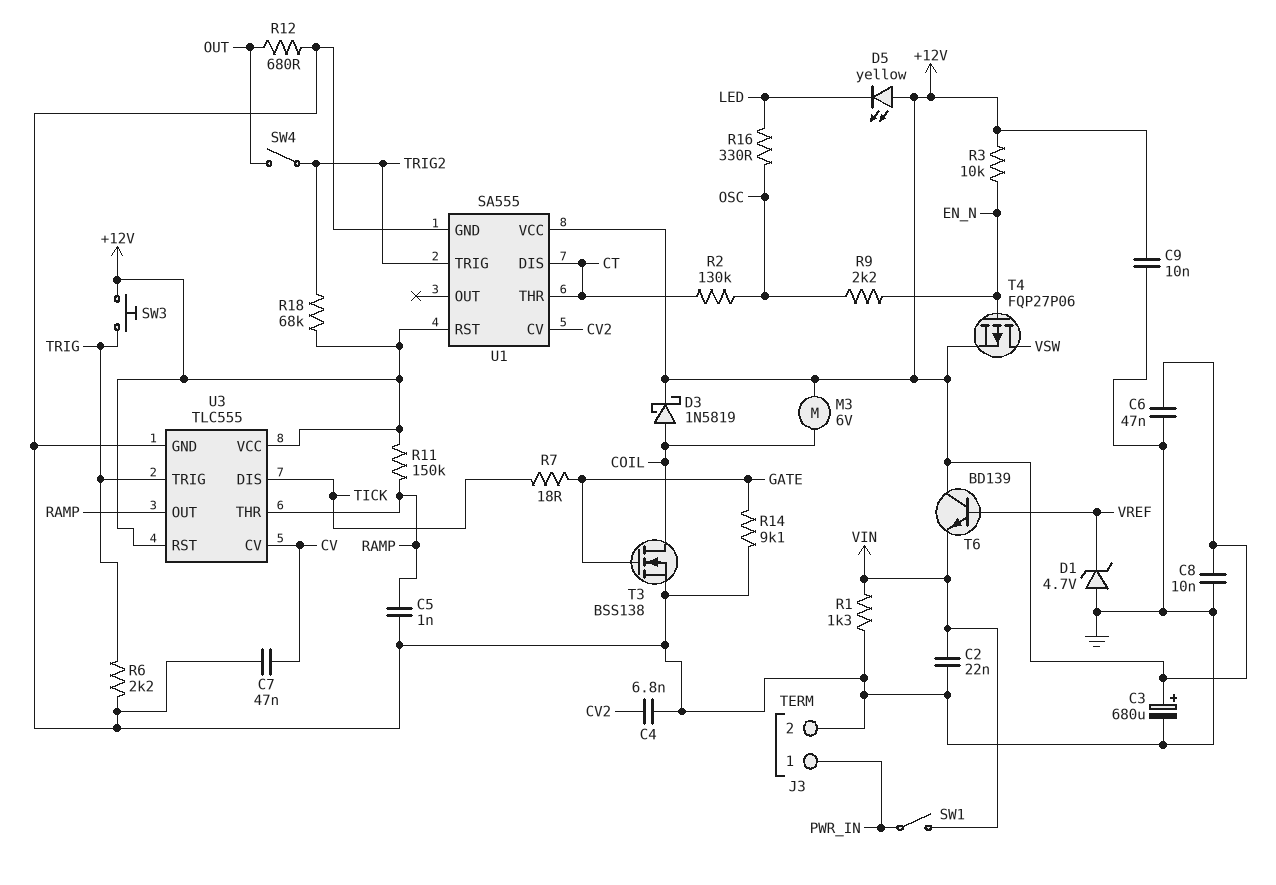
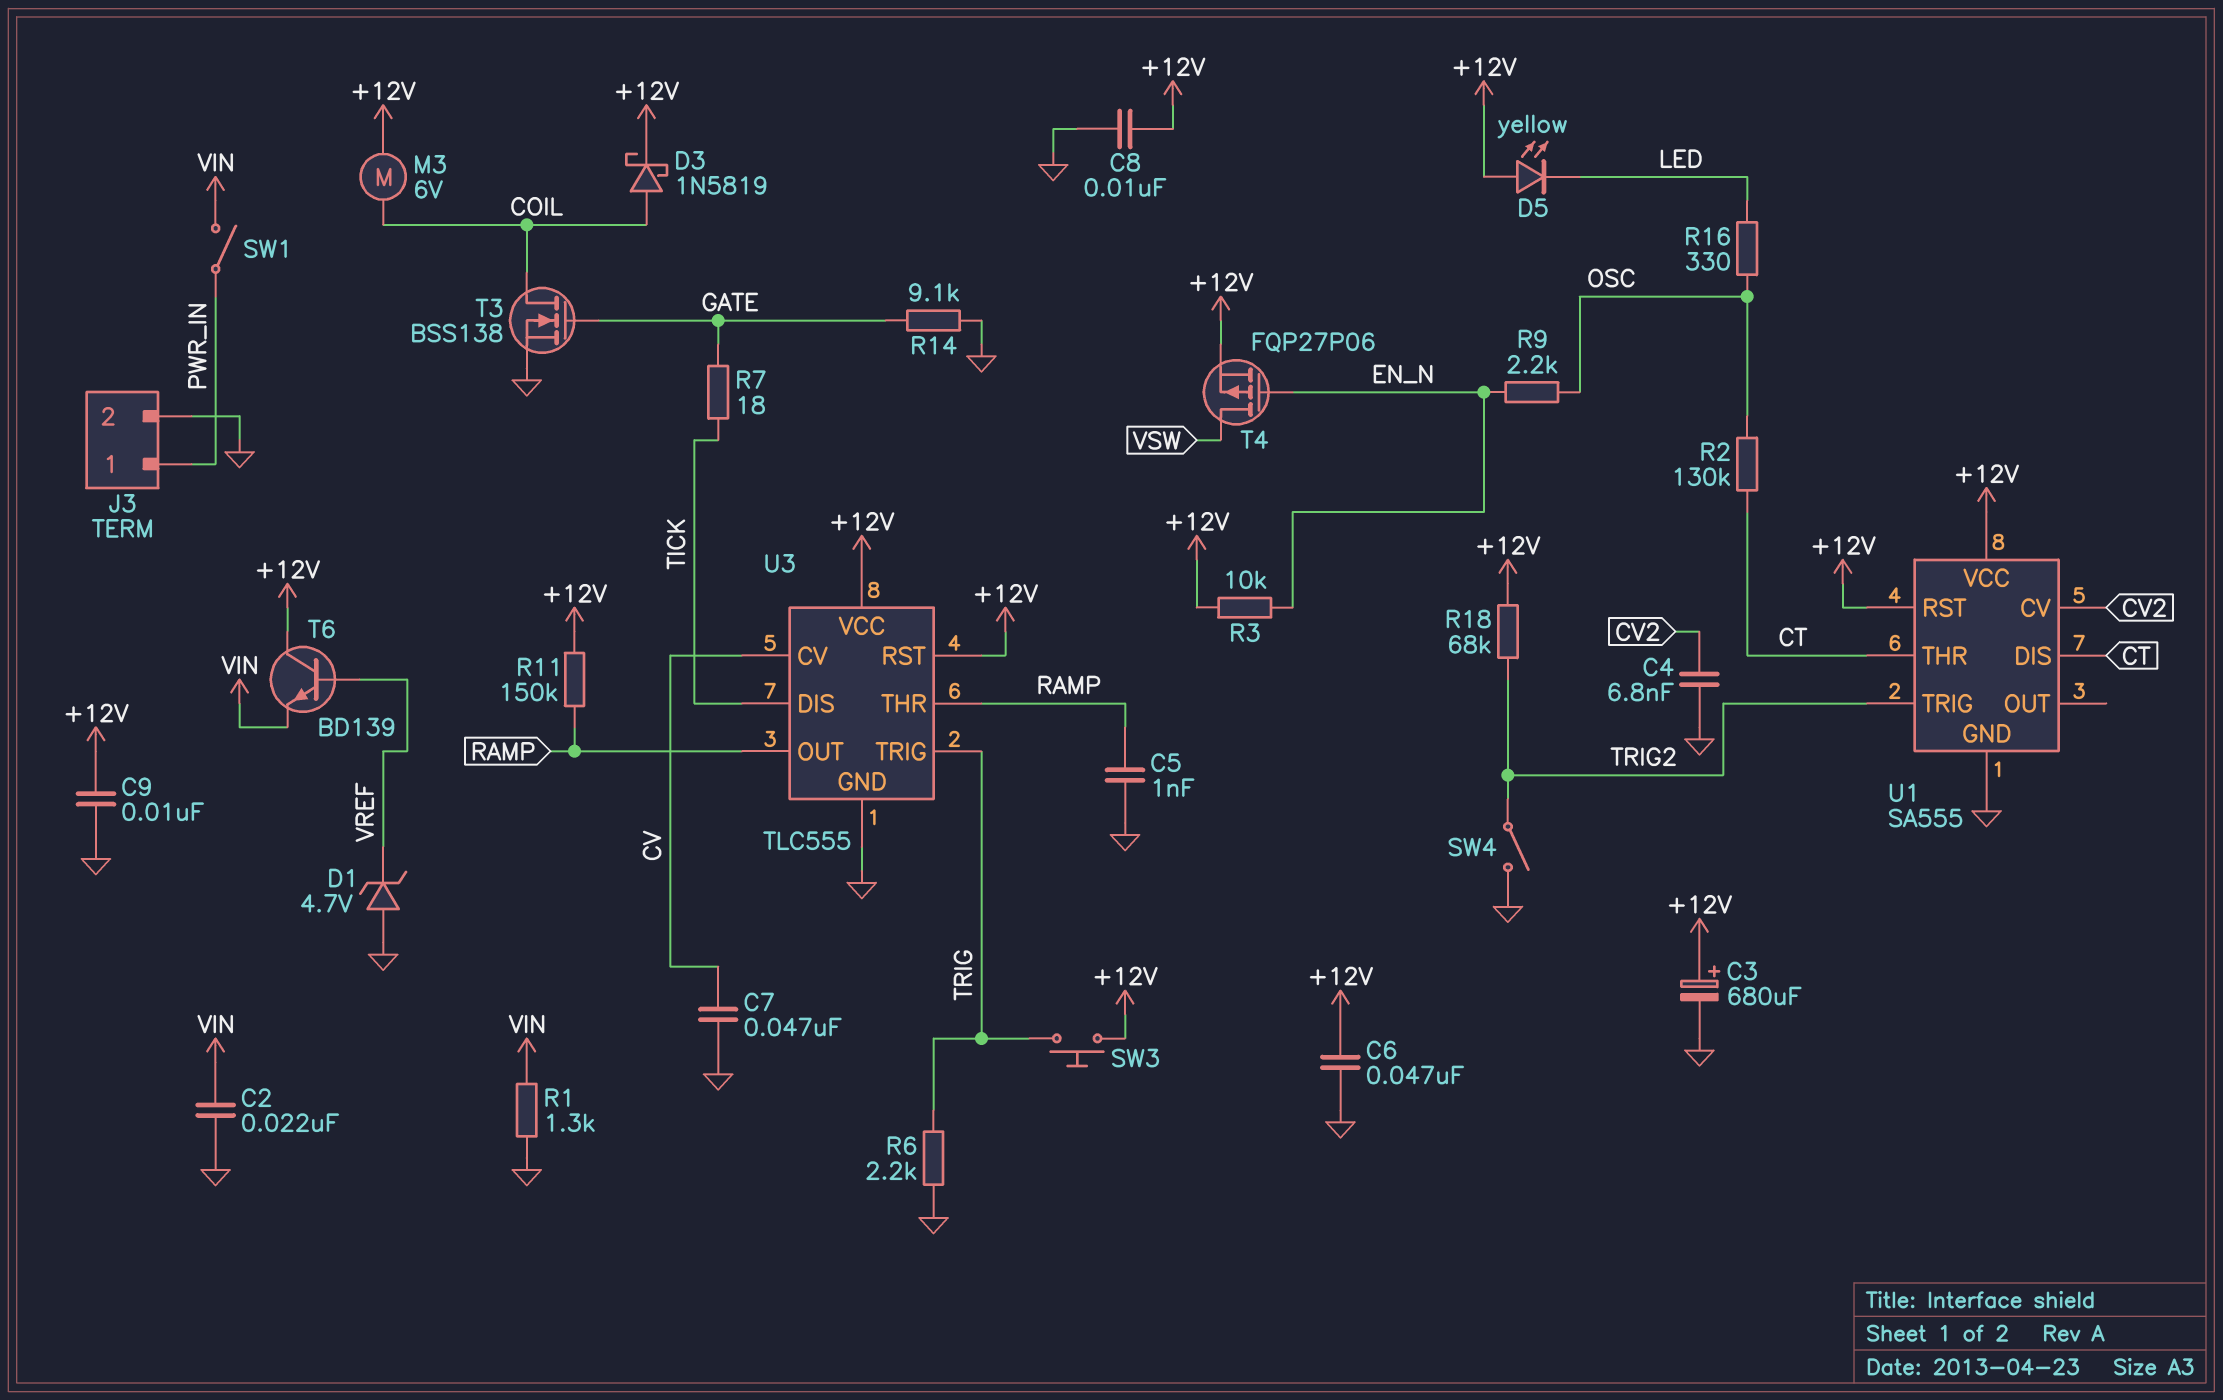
R12: 680 (GND, OUT) -> none
SW4: switch (OUT, TRIG2) -> switch (GND, TRIG2)

